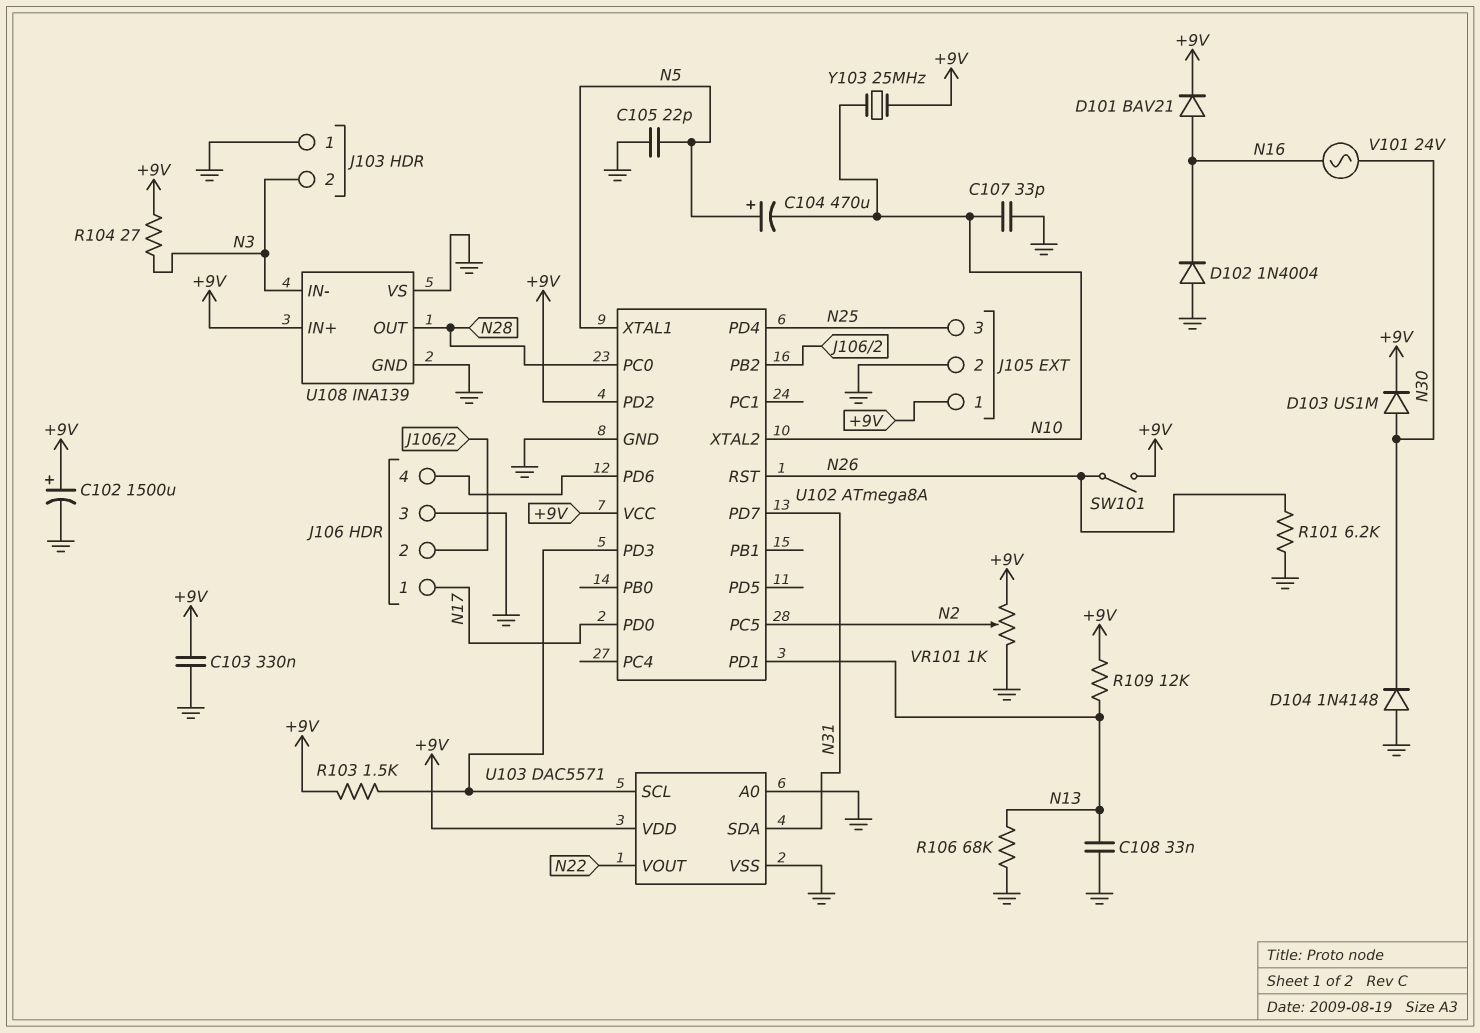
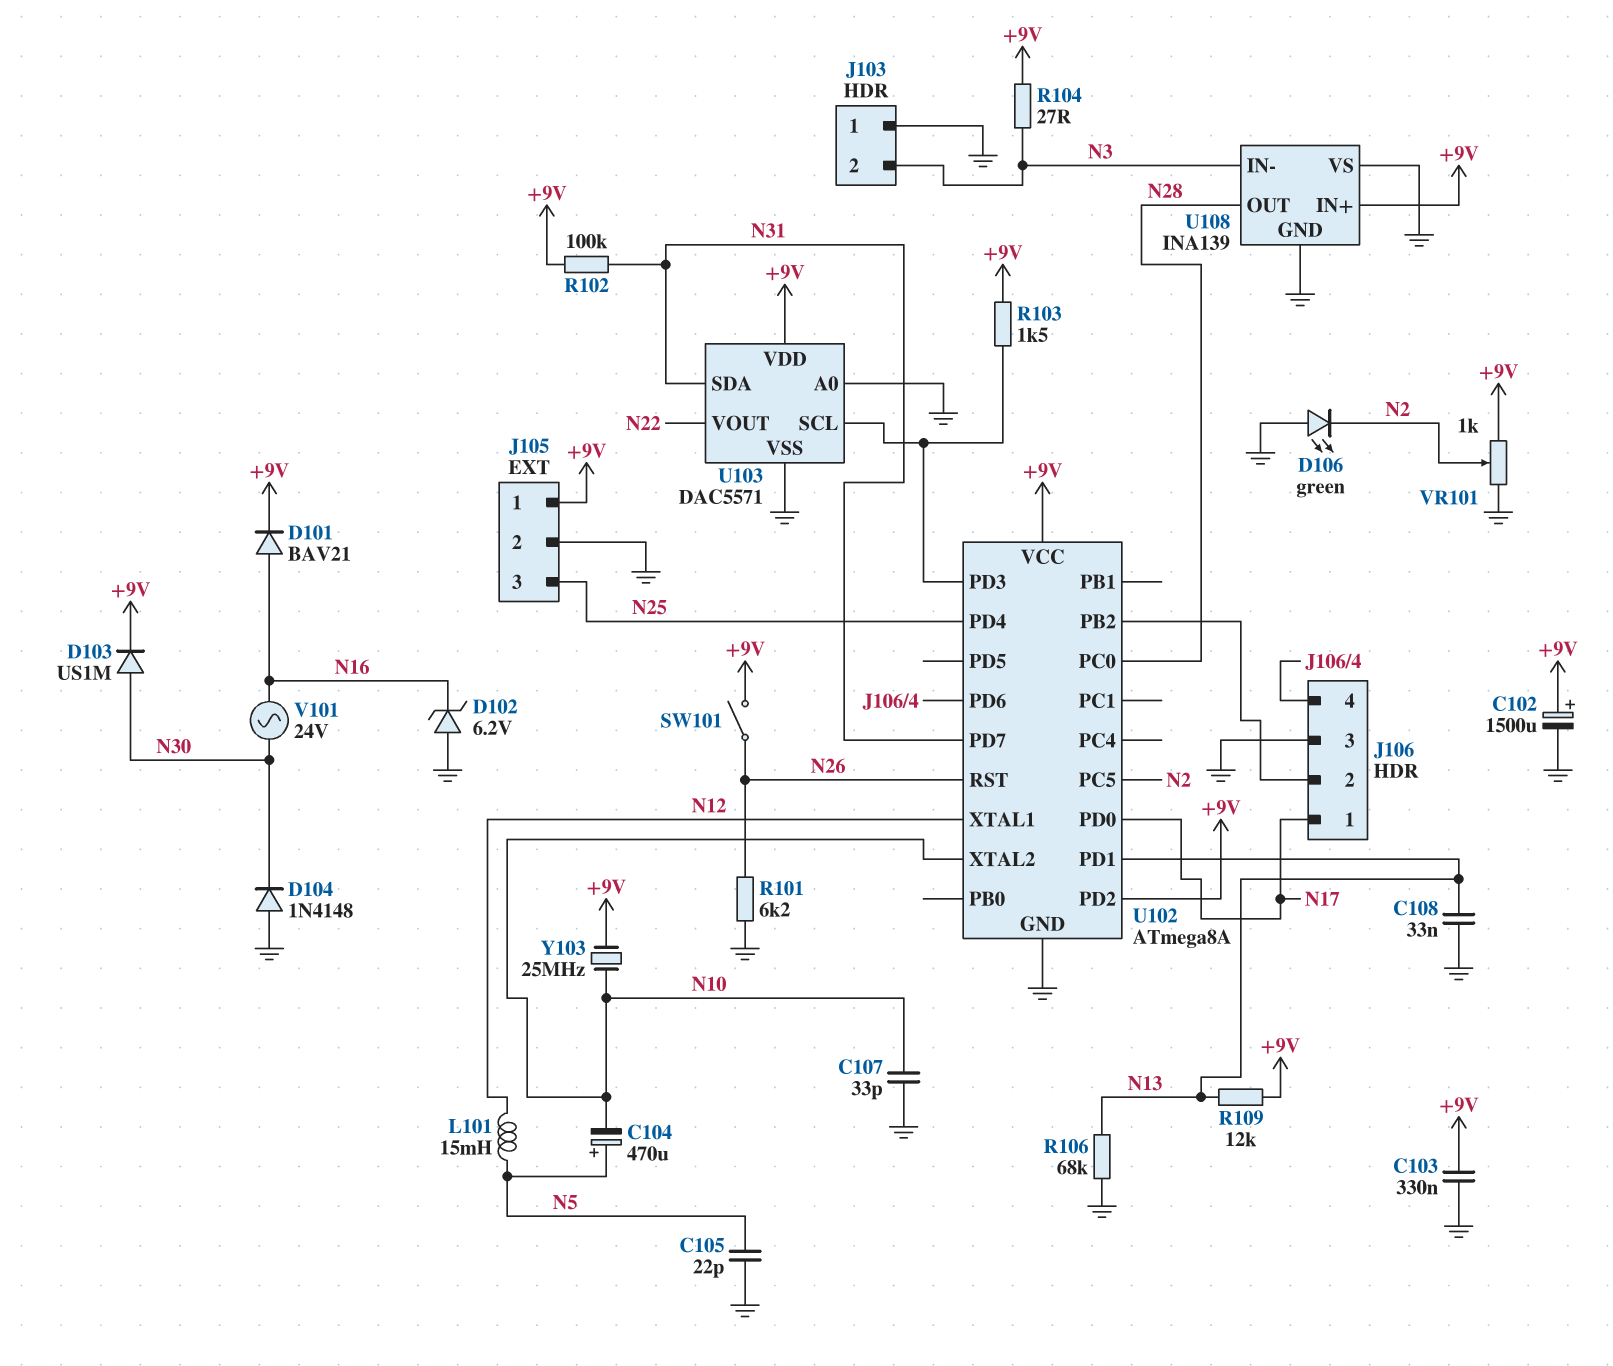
D102: diode 1N4004 (A GND, K N16) -> zener 6.2V (A GND, K N16)
D106: none -> LED green (A GND, K N2)
L101: none -> 15mH (N5, N12)
R102: none -> 100k (+9V, N31)
U102 pin XTAL1: N5 -> N12

